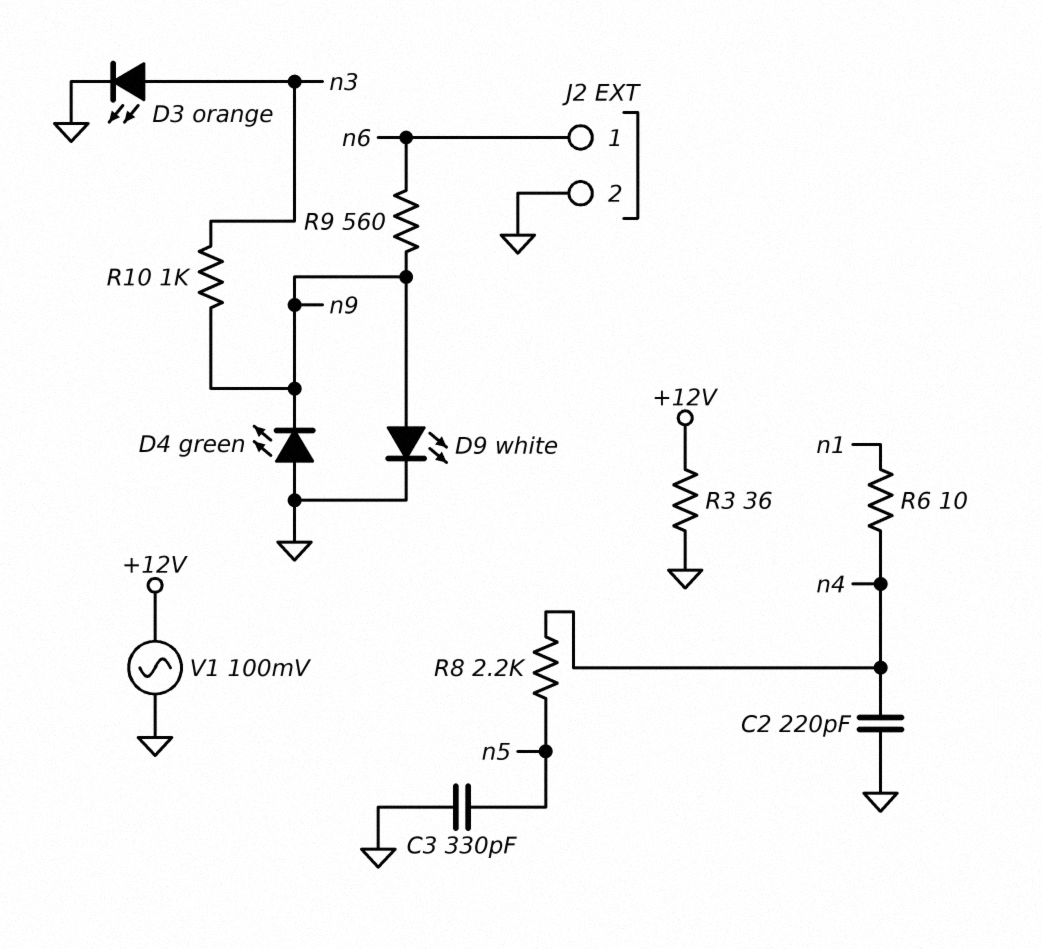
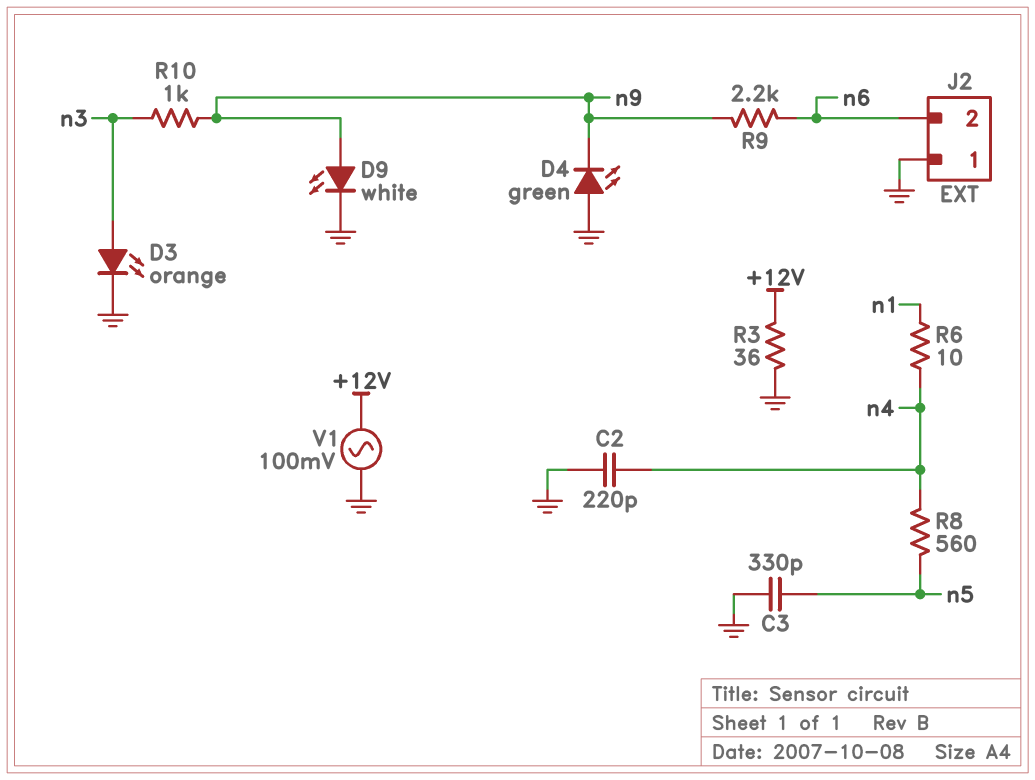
J2 pin 1: n6 -> GND
J2 pin 2: GND -> n6
R8: 2.2k (n4, n5) -> 560 (n4, n5)
R9: 560 (n6, n9) -> 2.2k (n6, n9)

